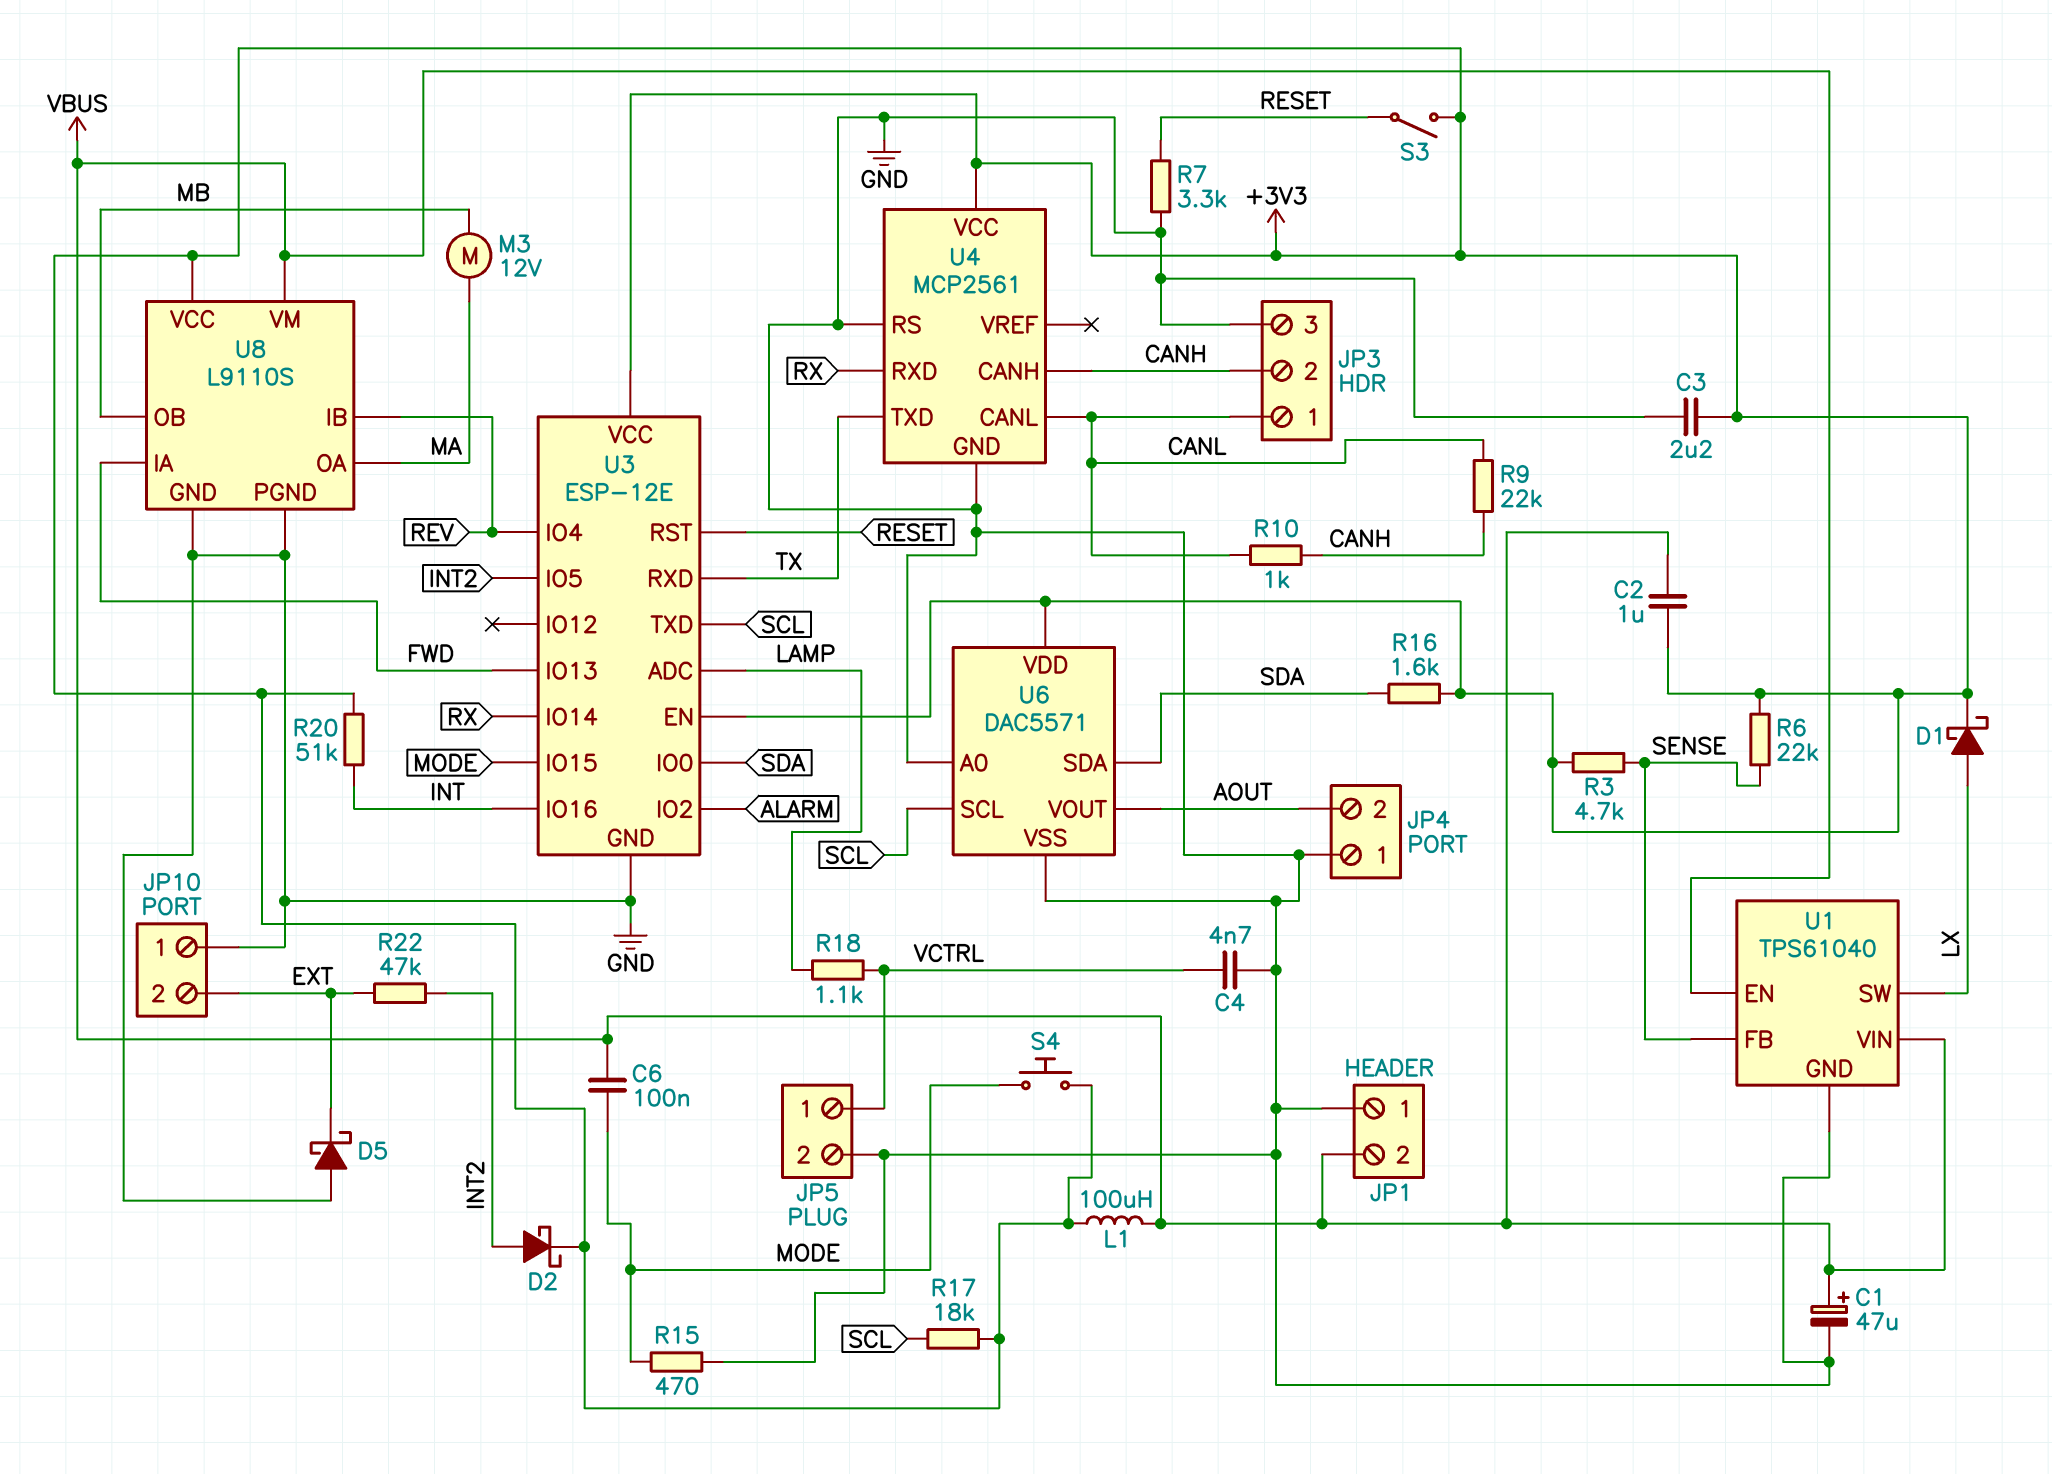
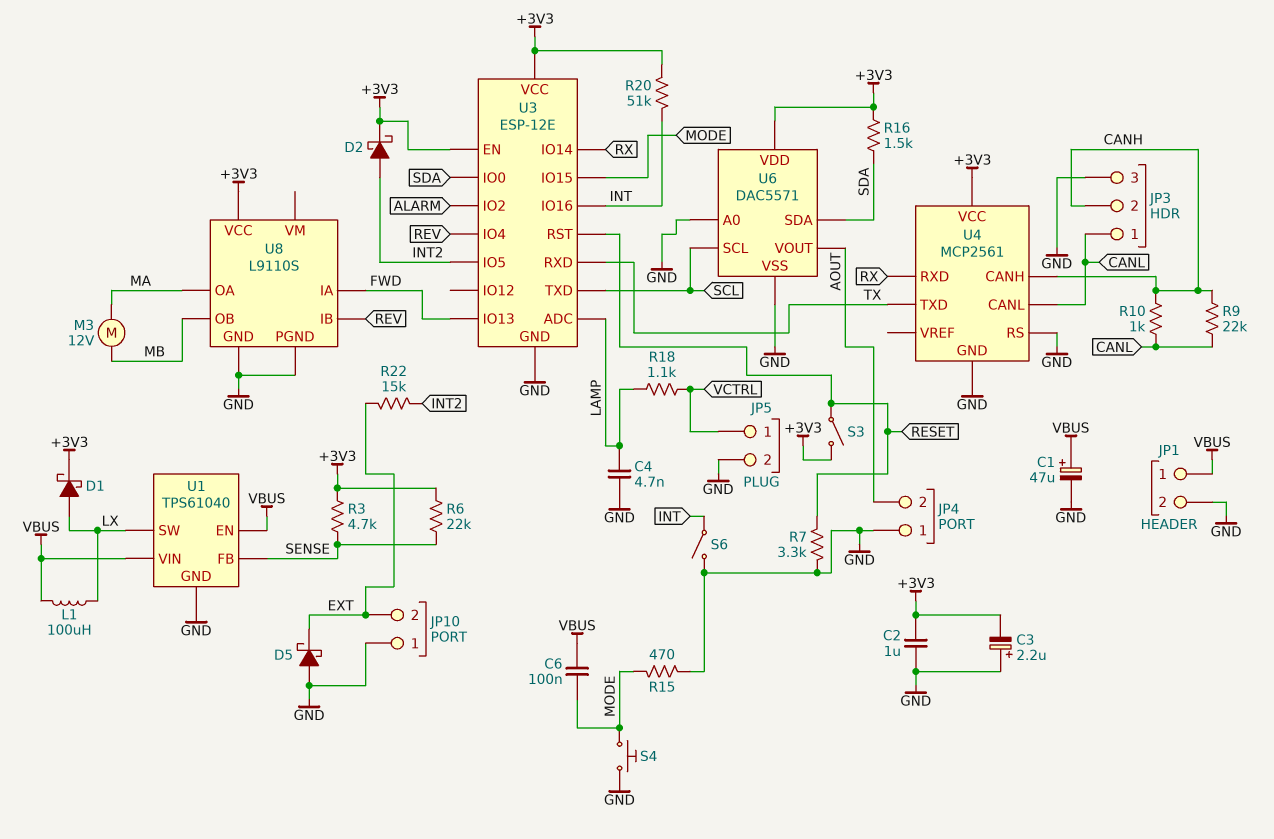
C2: 1uF (+3V3, VBUS) -> 1uF (+3V3, GND)
C3: 2.2uF (+3V3, GND) -> 2.2uF (plus GND, minus +3V3)
C4: 4.7nF (GND, VCTRL) -> 4.7nF (GND, LAMP)
JP1 pin 1: GND -> VBUS
JP1 pin 2: VBUS -> GND
L1: 100uH (+3V3, VBUS) -> 100uH (LX, VBUS)
R16: 1.6k (+3V3, SDA) -> 1.5k (+3V3, SDA)
R17: 18k (+3V3, SCL) -> none
R22: 47k (EXT, INT2) -> 15k (EXT, INT2)
S4: button (+3V3, MODE) -> button (GND, MODE)
S6: none -> switch (GND, INT)
U8 pin VM: VBUS -> none

